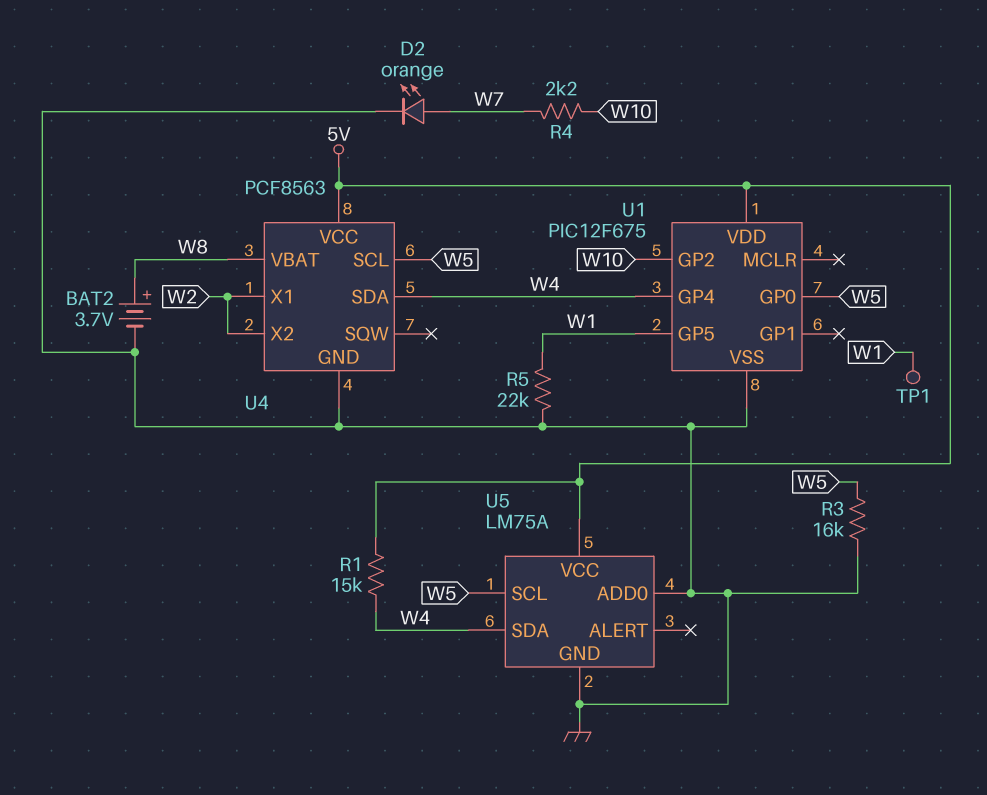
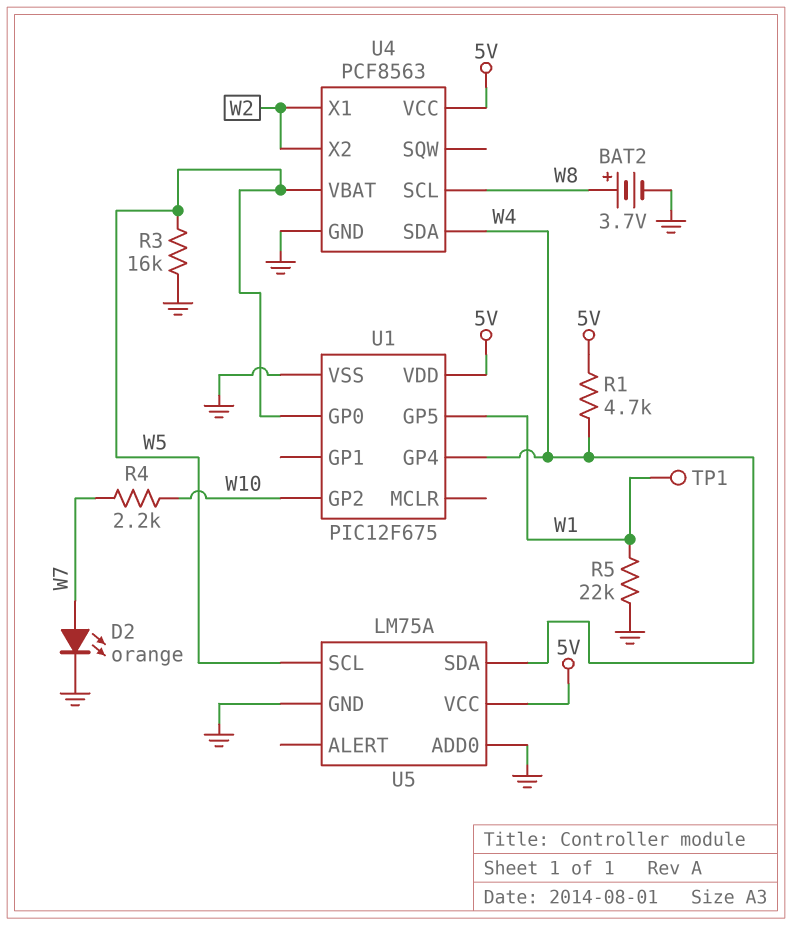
R1: 15k (5V, W4) -> 4.7k (5V, W4)
U4 pin SCL: W5 -> W8
U4 pin VBAT: W8 -> W5

